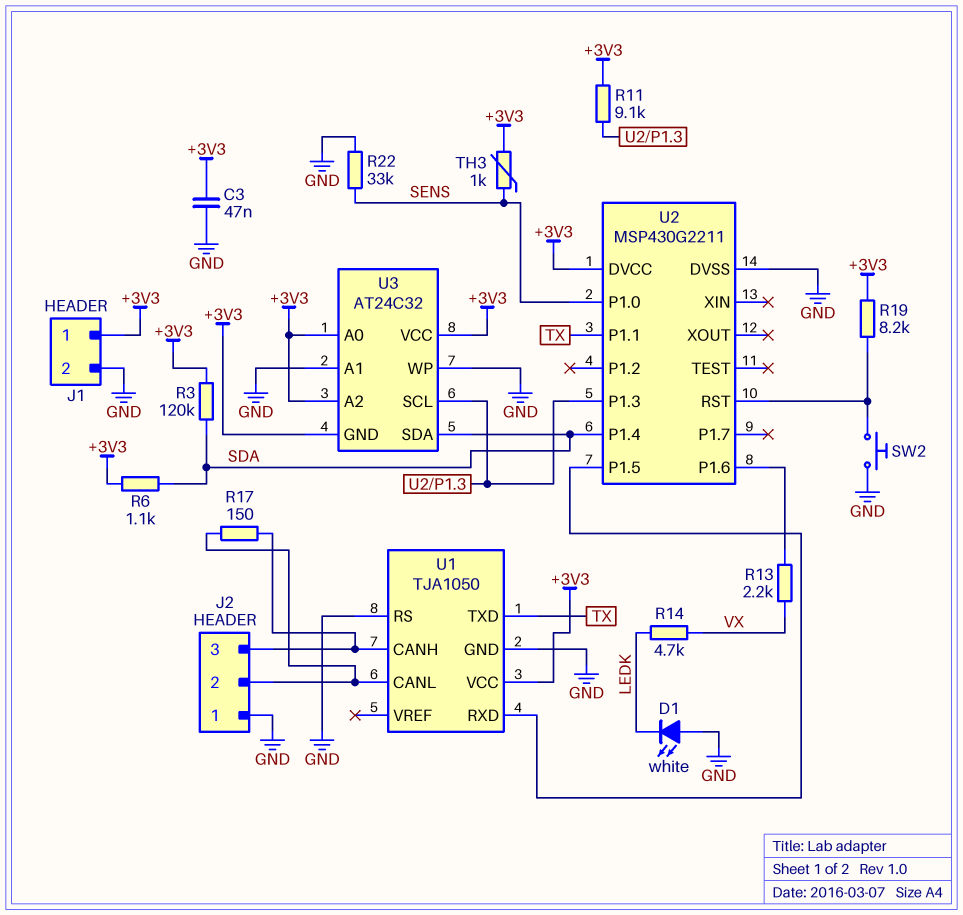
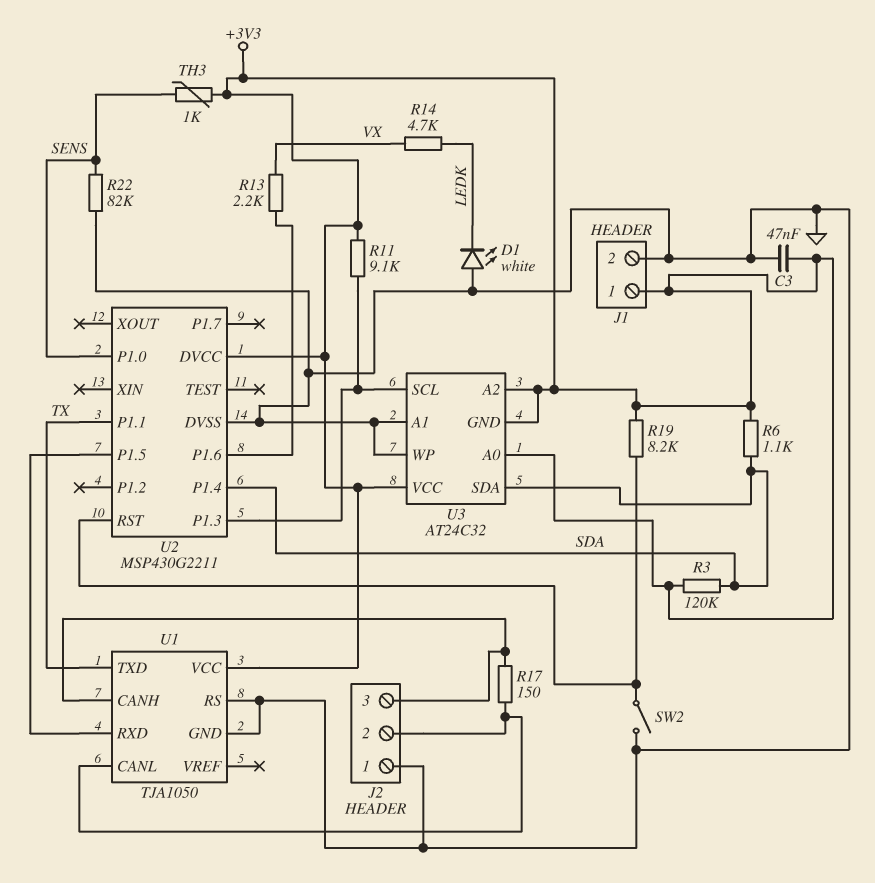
R22: 33k (GND, SENS) -> 82k (GND, SENS)
SW2: button (GND, U2/RST) -> switch (GND, U2/RST)

